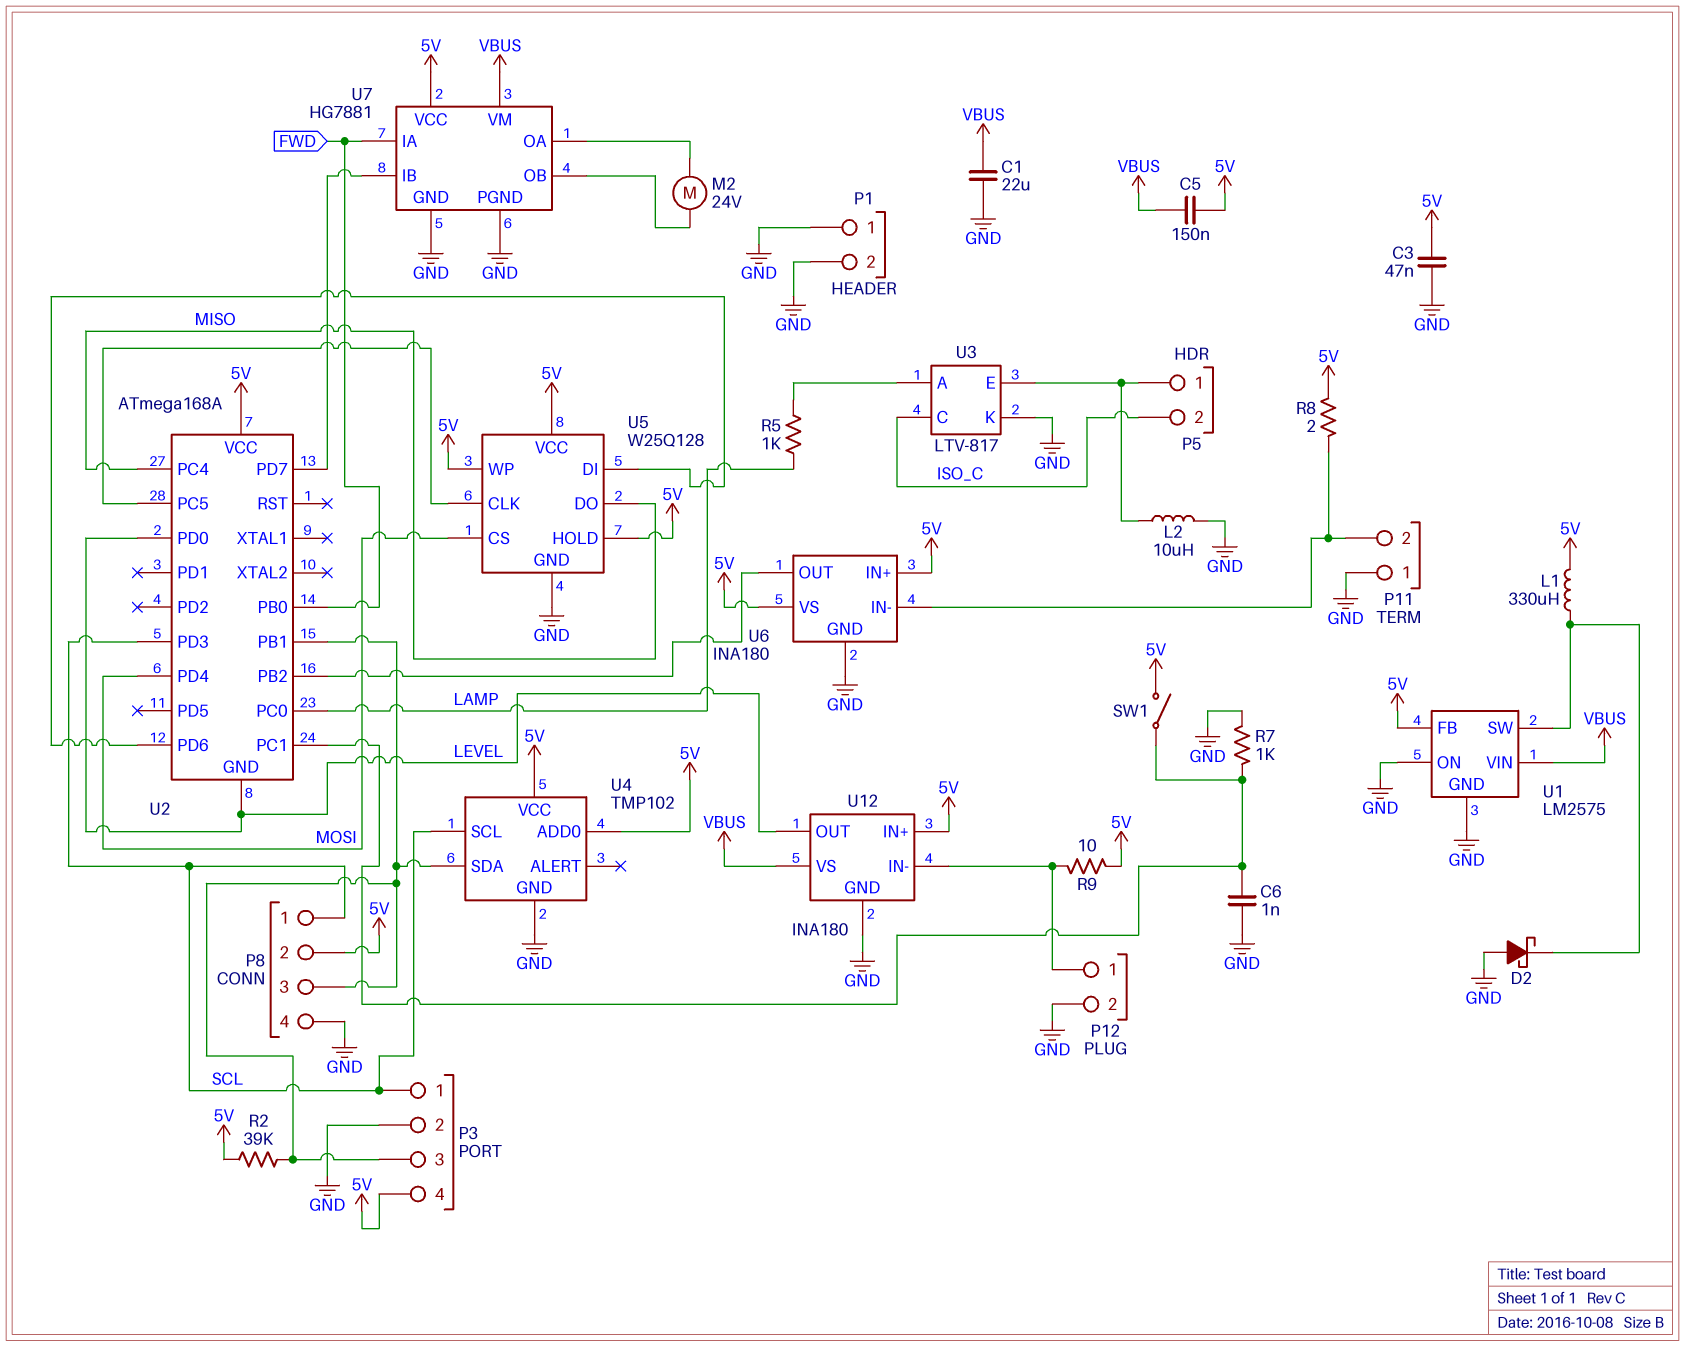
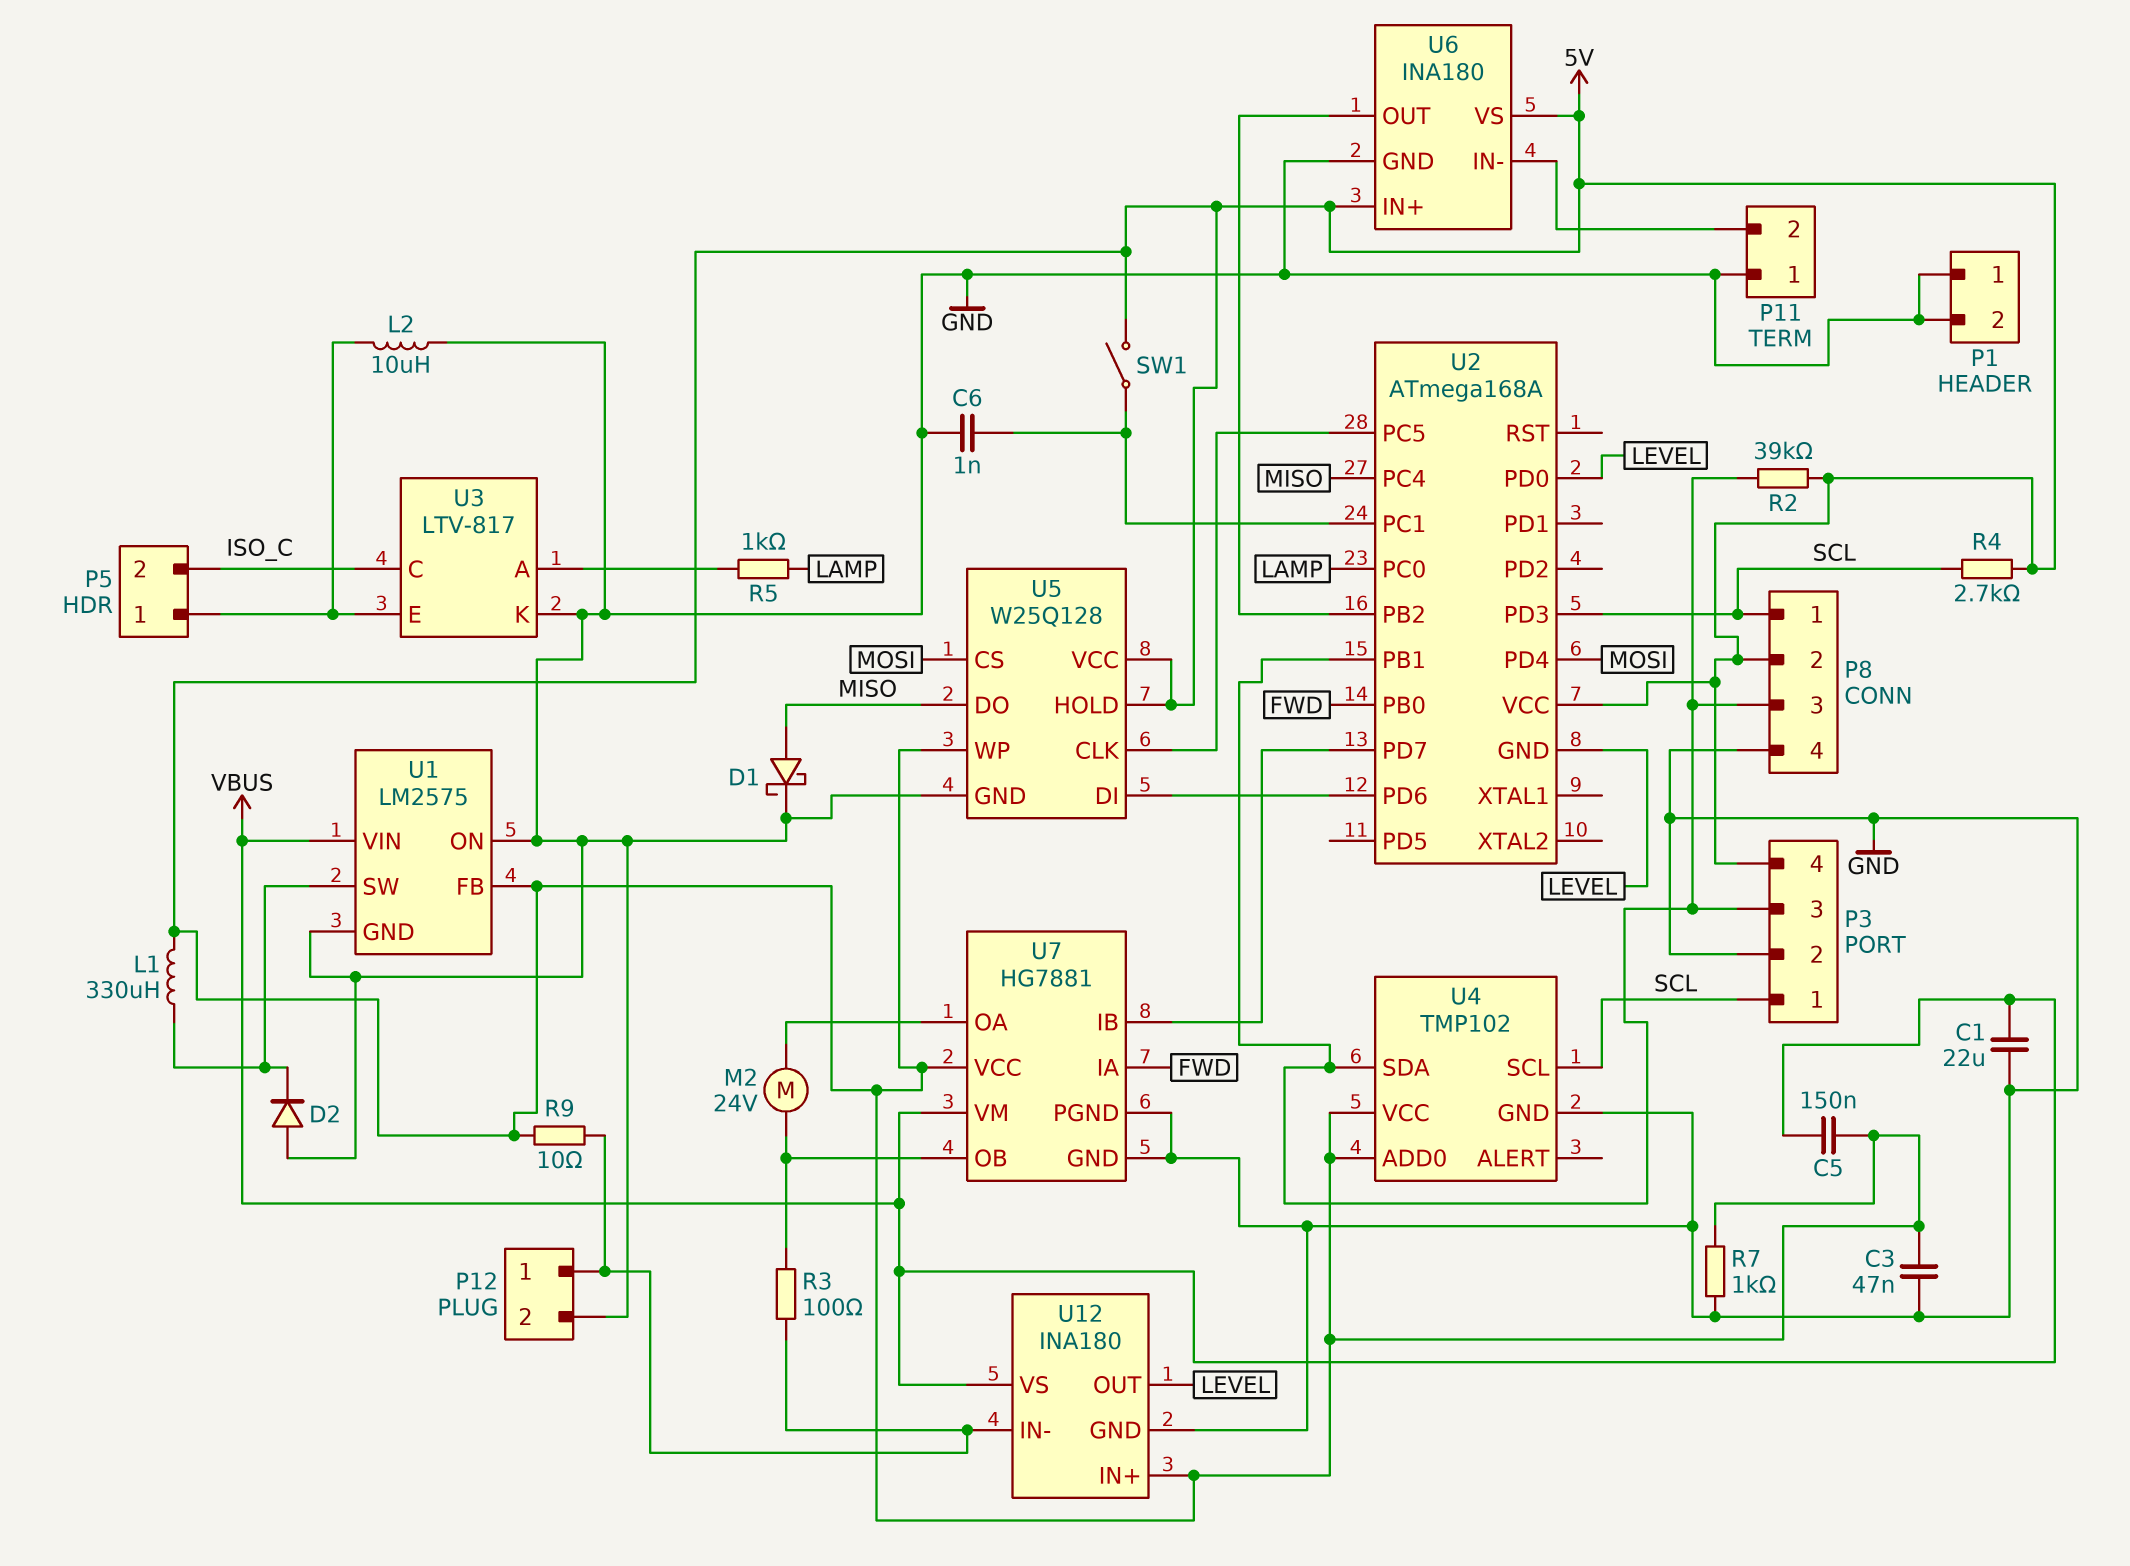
D1: none -> schottky (A MISO, K GND)
D2: schottky (A GND, K U1/SW) -> diode (A GND, K U1/SW)
R3: none -> 100 (P12/1, U7/OB)
R4: none -> 2.7k (5V, SCL)
R7: 1k (GND, U2/PC1) -> 1k (5V, GND)
R8: 2 (5V, P11/2) -> none

